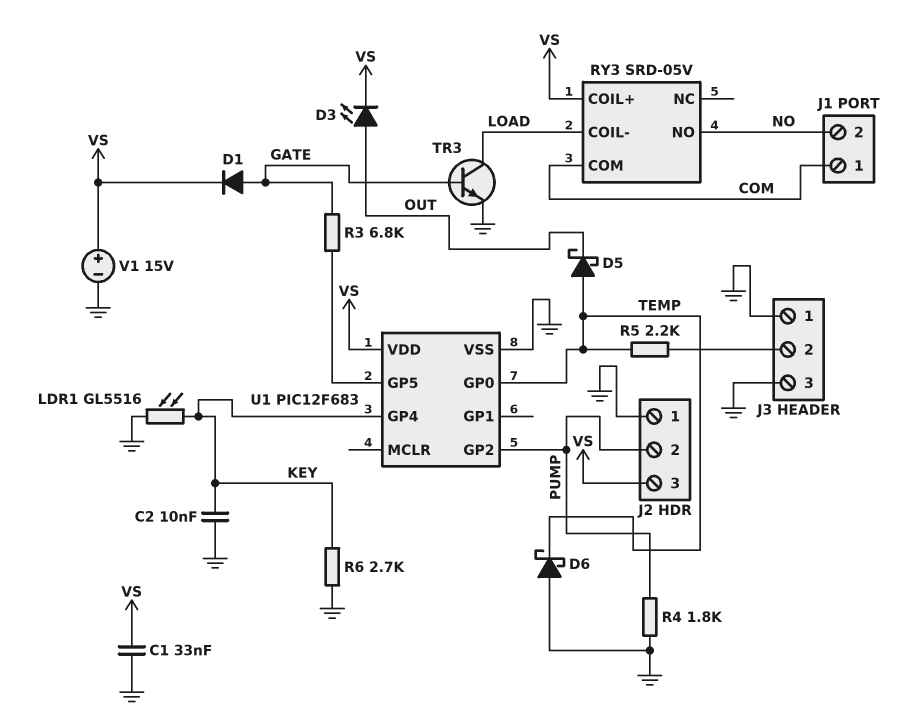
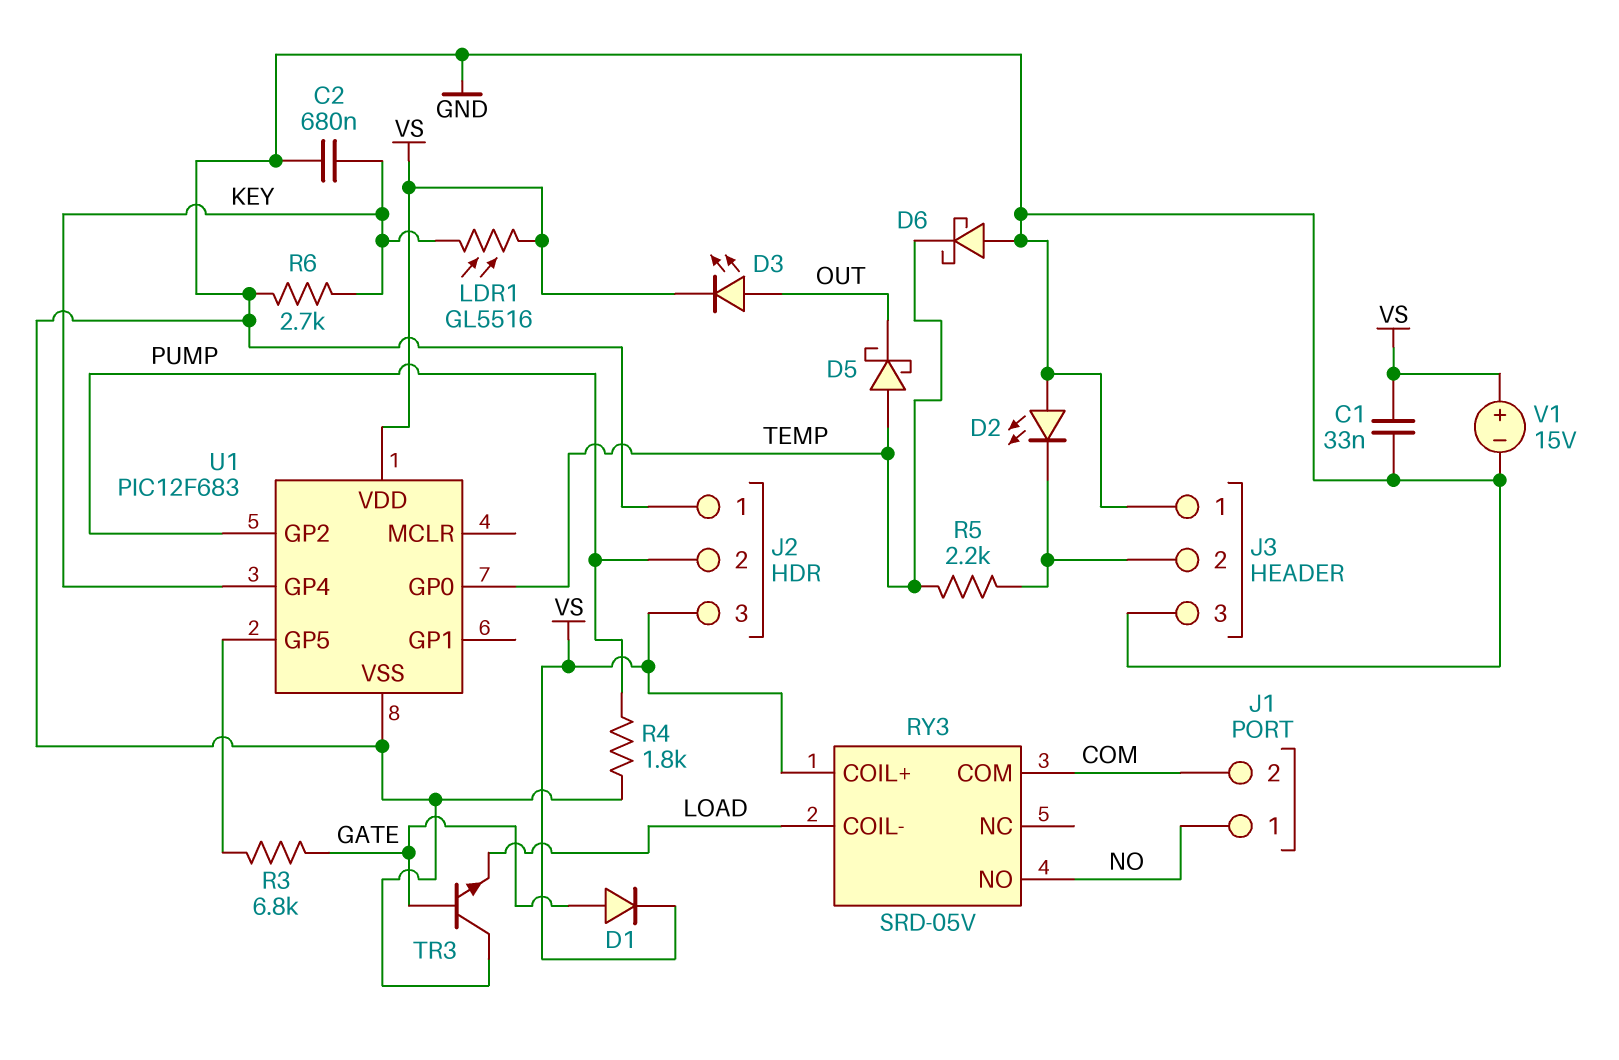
C2: 10nF (GND, KEY) -> 680nF (GND, KEY)
D2: none -> LED (A GND, K J3/2)
J1 pin 1: COM -> NO
J1 pin 2: NO -> COM
LDR1: GL5516 (GND, KEY) -> GL5516 (KEY, VS)
TR3: NPN (B GATE, C LOAD, E GND) -> NPN (B GATE, C GND, E LOAD)

